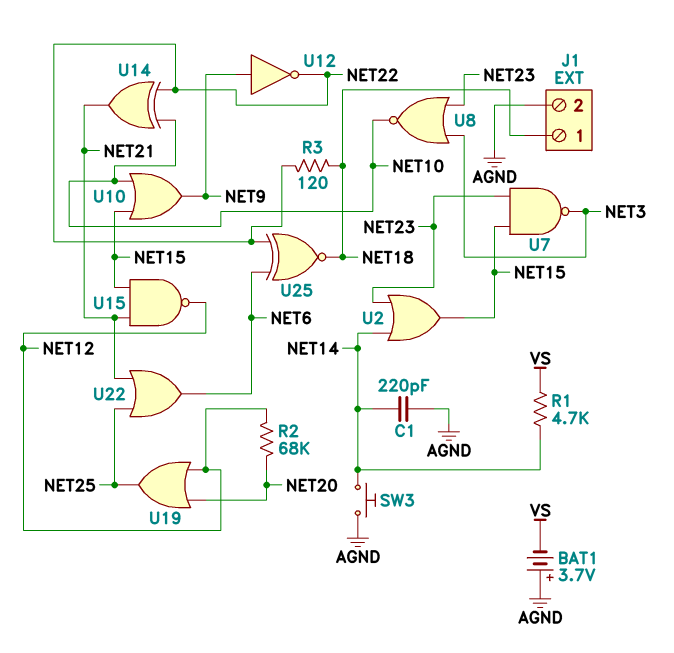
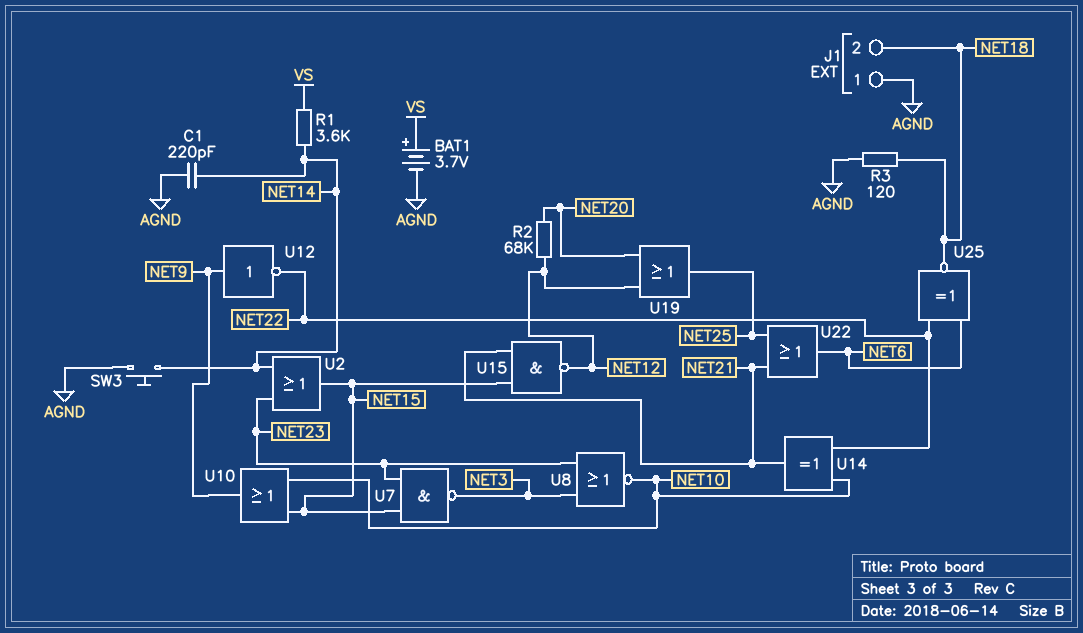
BAT1: 3.7V (plus AGND, minus VS) -> 3.7V (plus VS, minus AGND)
J1 pin 1: NET18 -> AGND
J1 pin 2: AGND -> NET18
R1: 4.7k (NET14, VS) -> 3.6k (NET14, VS)
R3: 120 (NET18, NET22) -> 120 (AGND, NET18)

